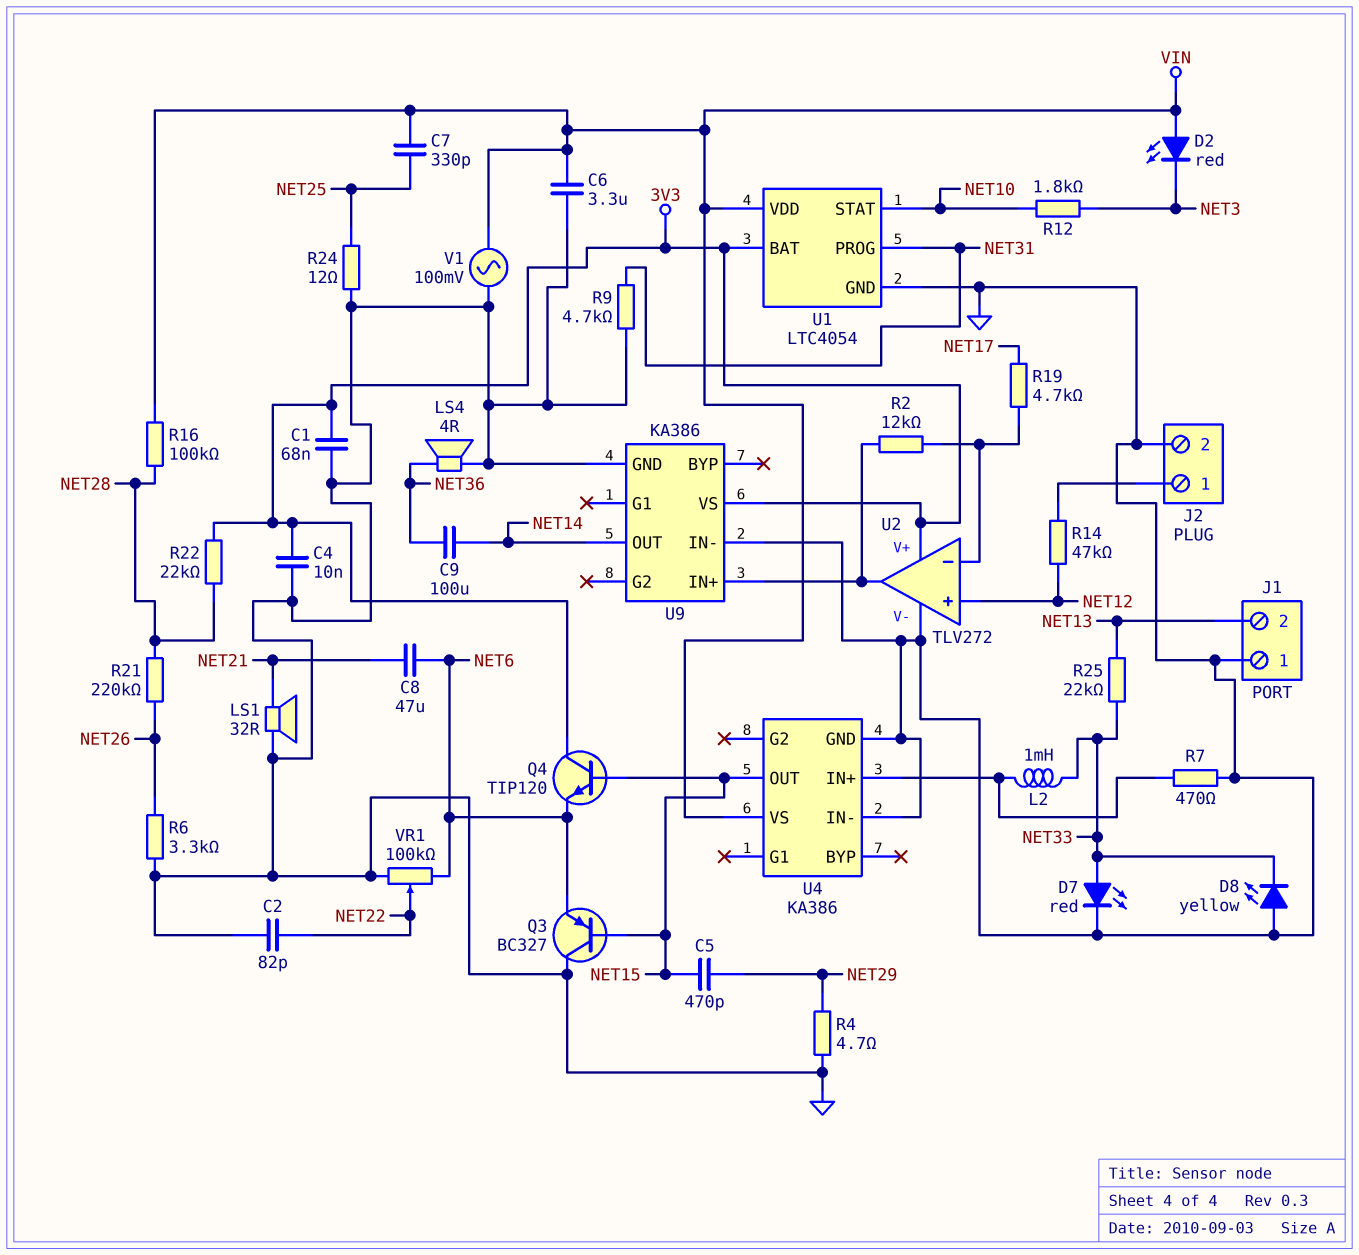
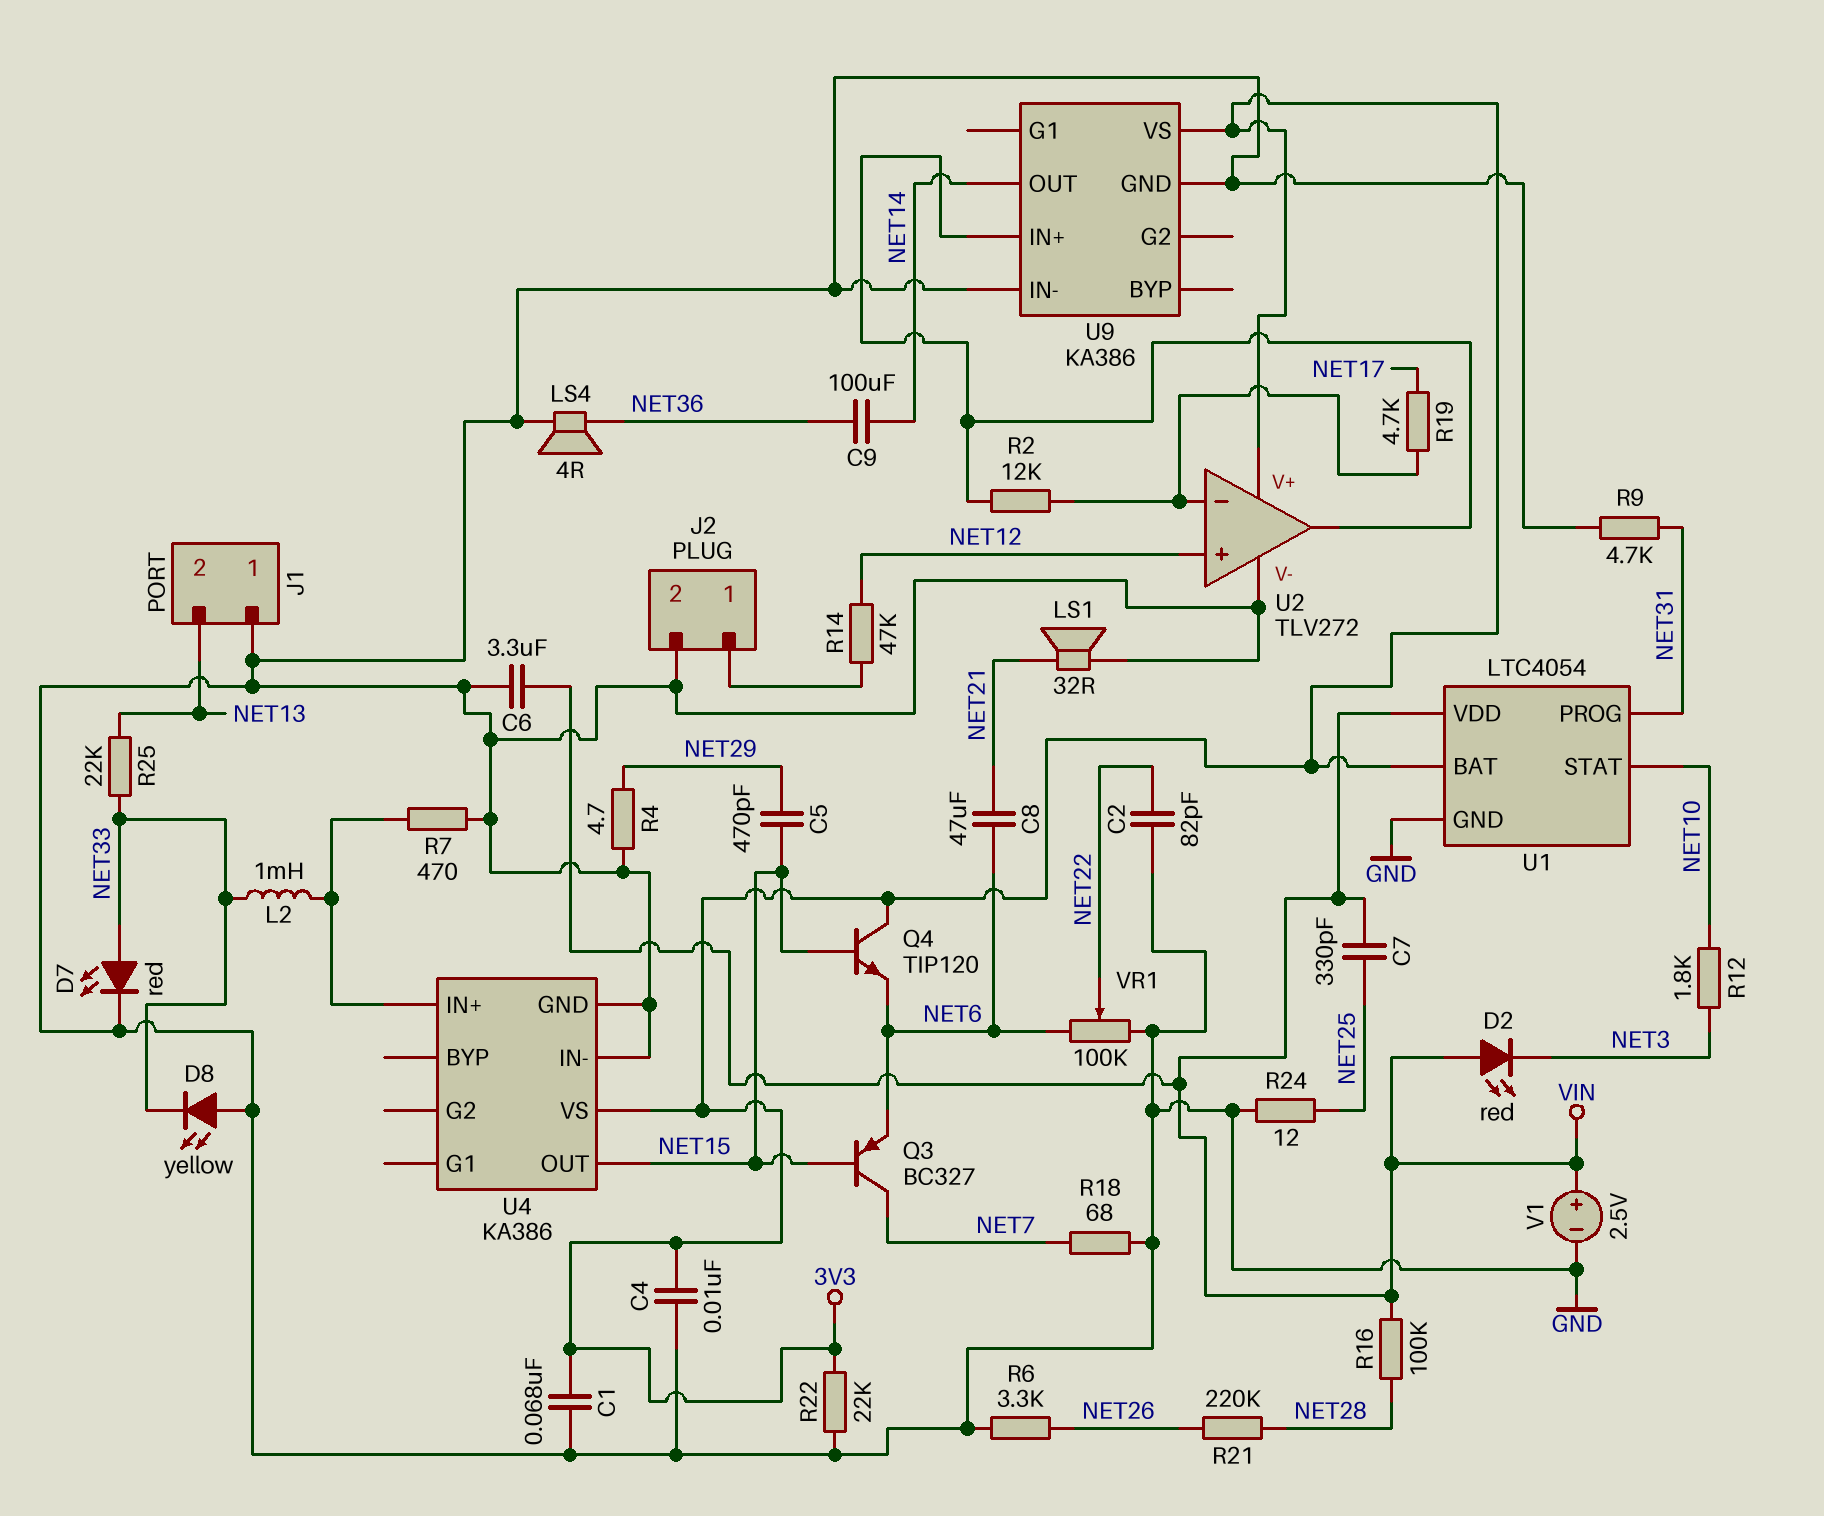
Q3: PNP BC327 (B NET15, C GND, E NET6) -> PNP BC327 (B NET15, C NET7, E NET6)
R18: none -> 68 (GND, NET7)
R22: 22k (3V3, NET28) -> 22k (3V3, GND)
U4 pin VS: VIN -> 3V3
V1: AC 100mV (GND, VIN) -> 2.5V (plus VIN, minus GND)

